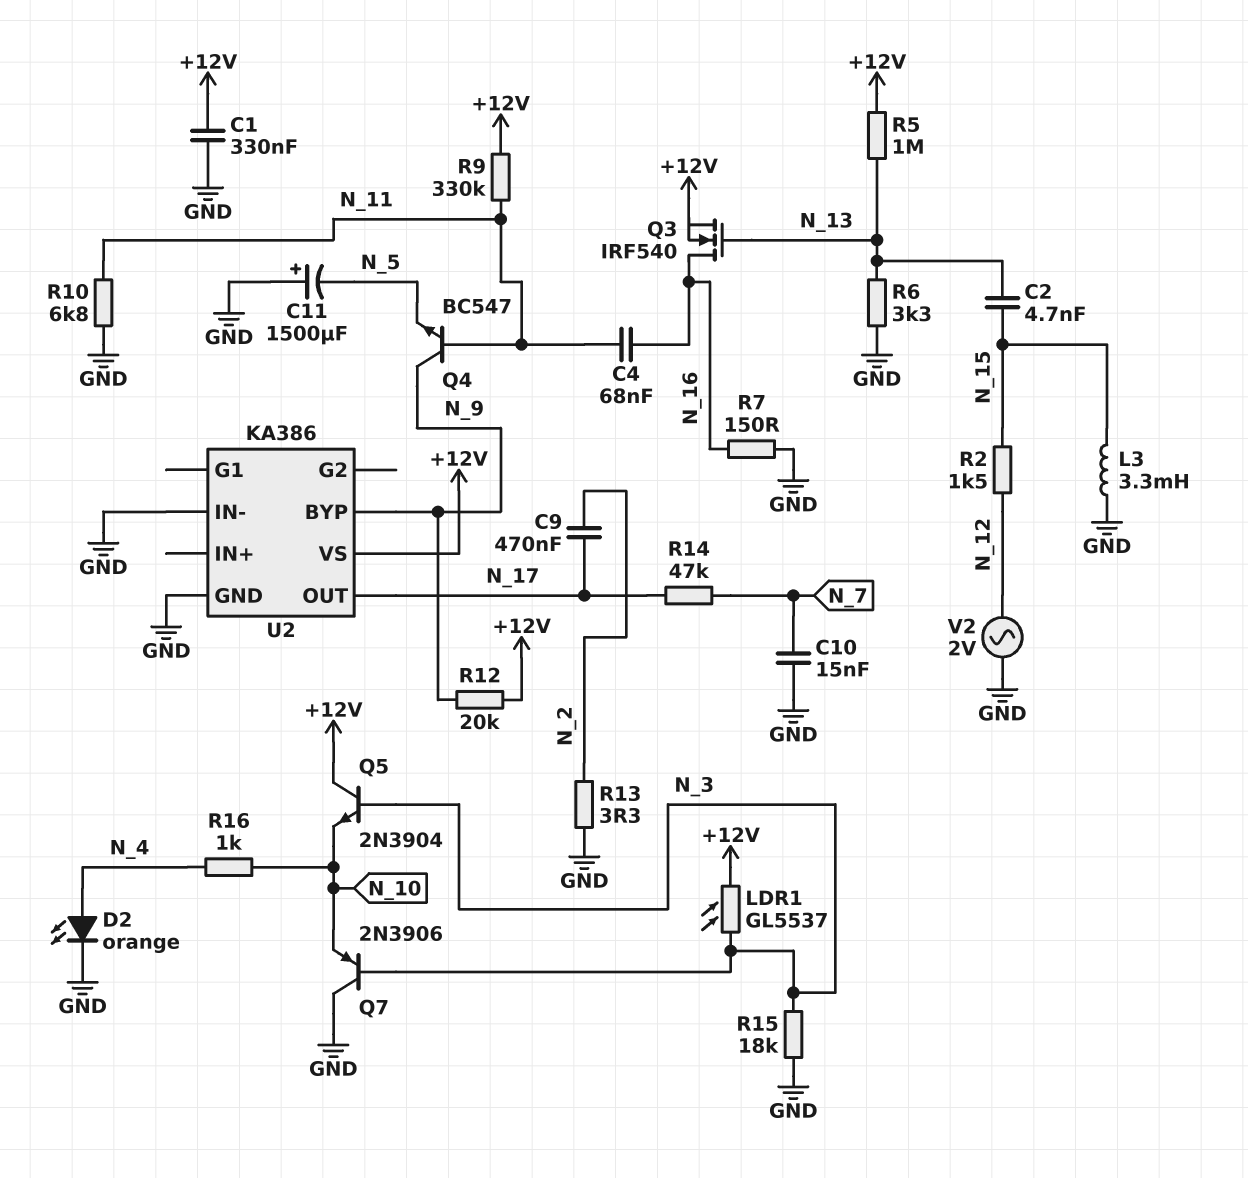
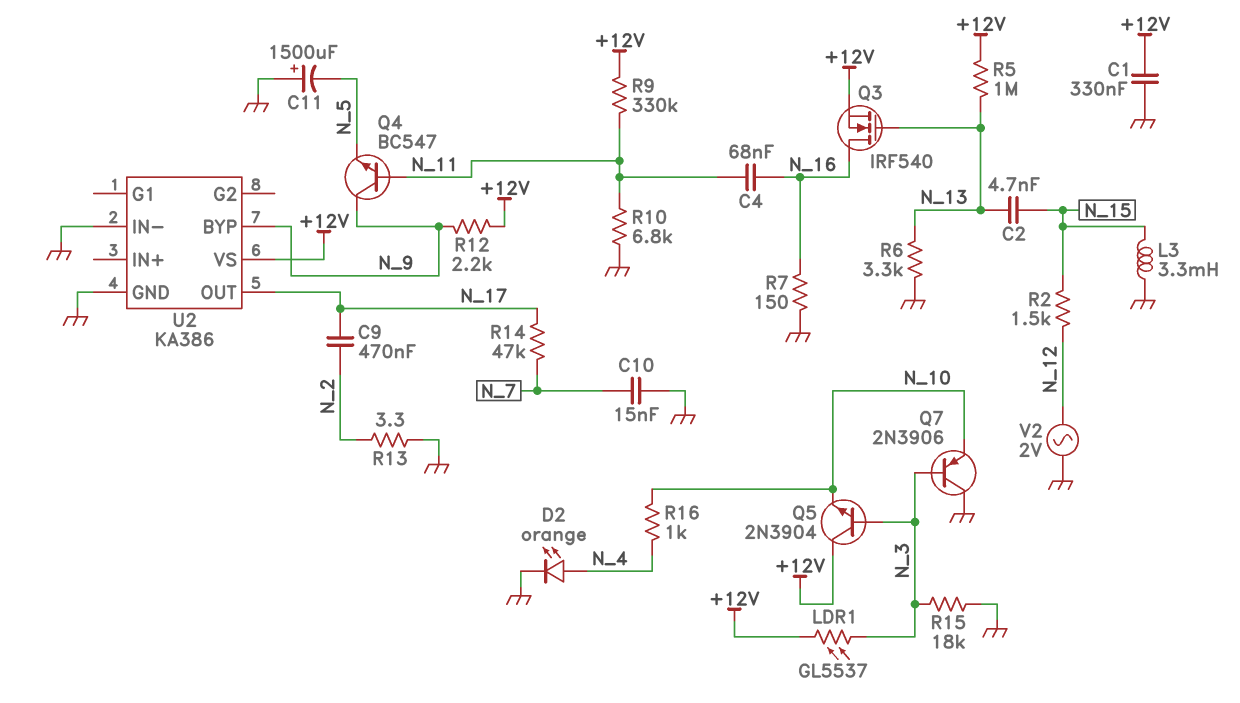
R12: 20k (+12V, N_9) -> 2.2k (+12V, N_9)

